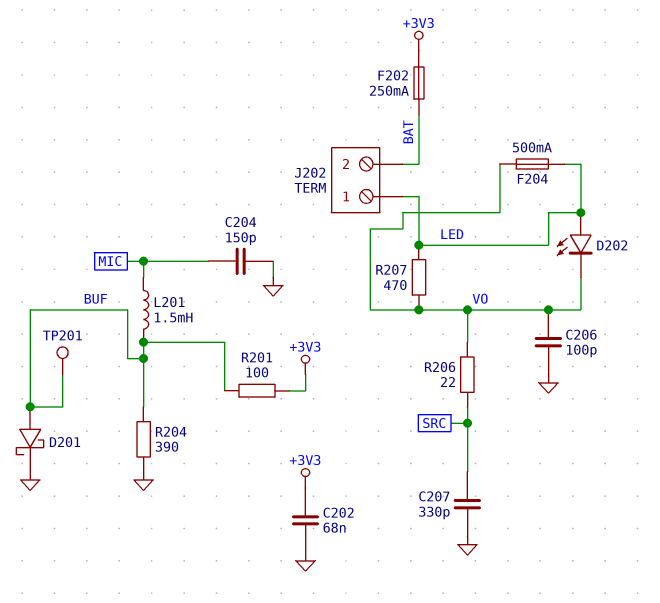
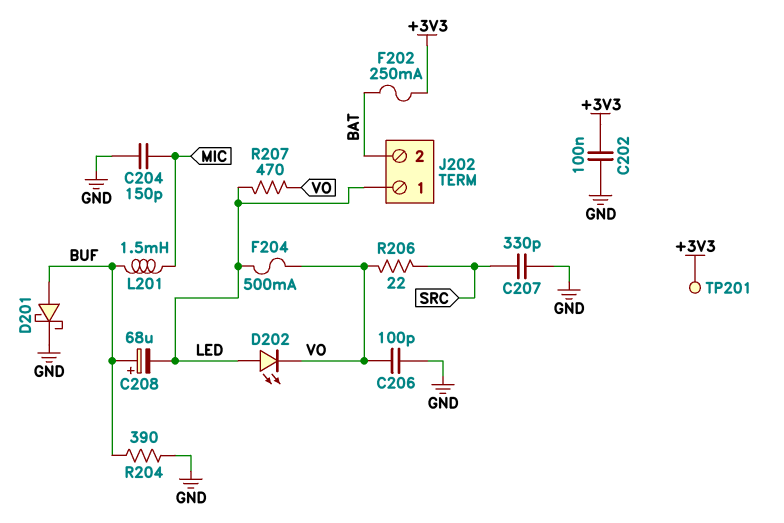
C202: 68nF (+3V3, GND) -> 100nF (+3V3, GND)
C208: none -> 68uF (plus BUF, minus LED)
R201: 100 (+3V3, BUF) -> none
TP201: test point (BUF) -> test point (+3V3)

